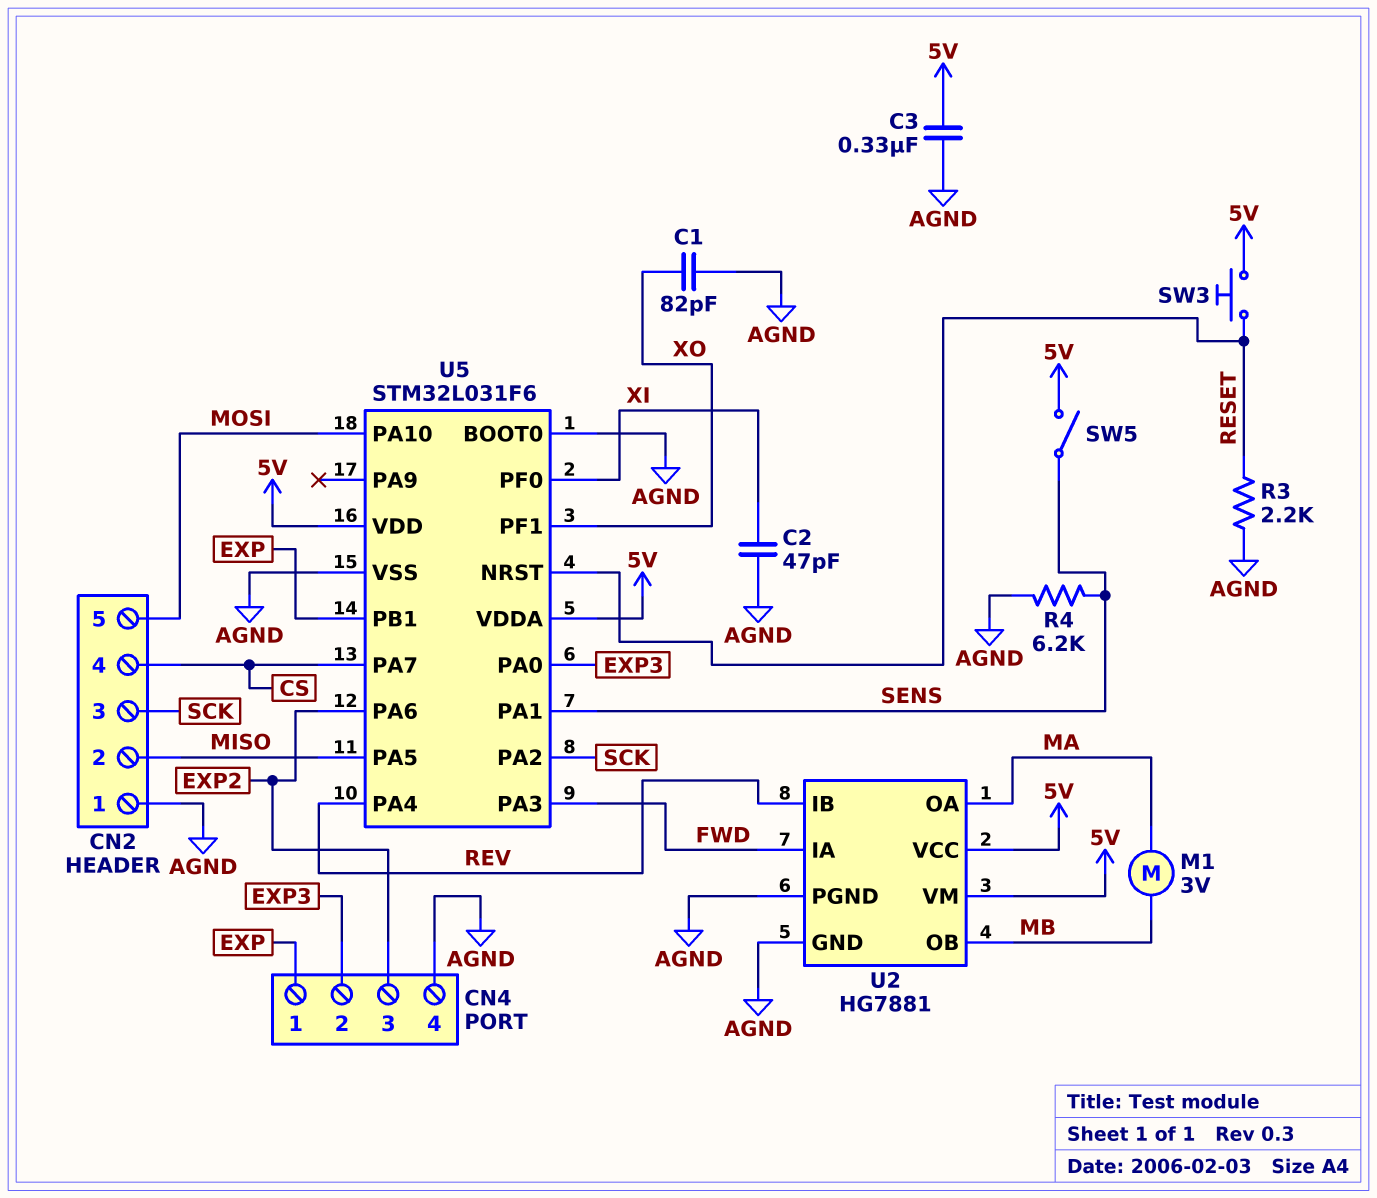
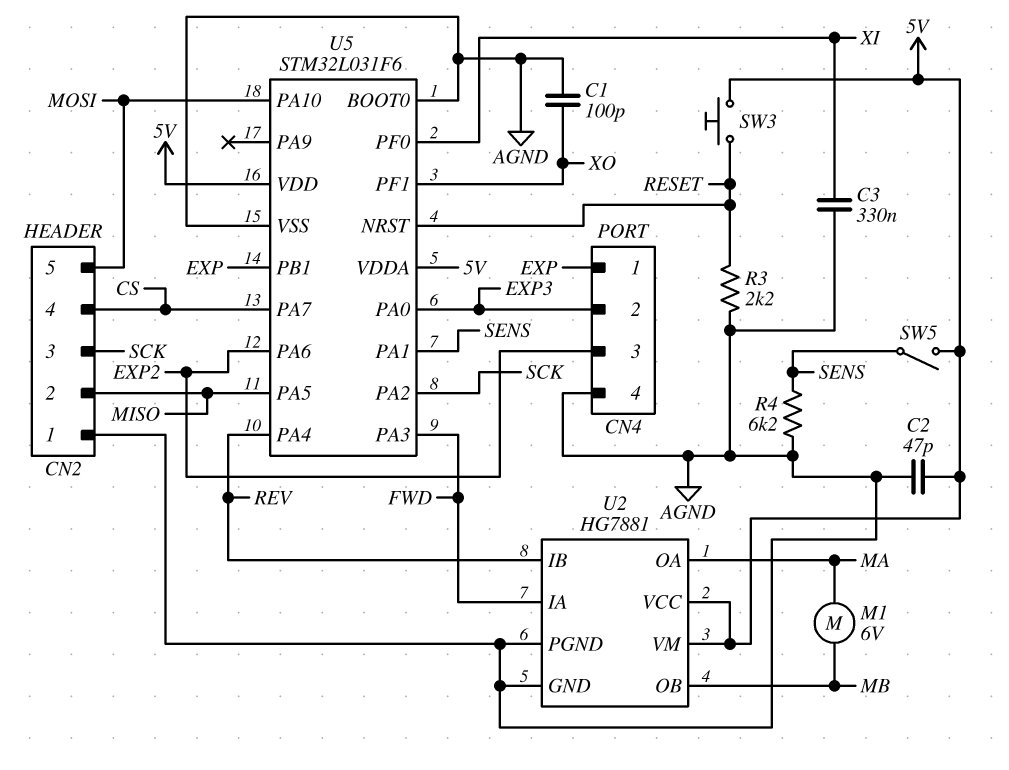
C1: 82pF (AGND, XO) -> 100pF (AGND, XO)
C2: 47pF (AGND, XI) -> 47pF (5V, AGND)
C3: 330nF (5V, AGND) -> 330nF (AGND, XI)
M1: motor 3V (MA, MB) -> motor 6V (MA, MB)

